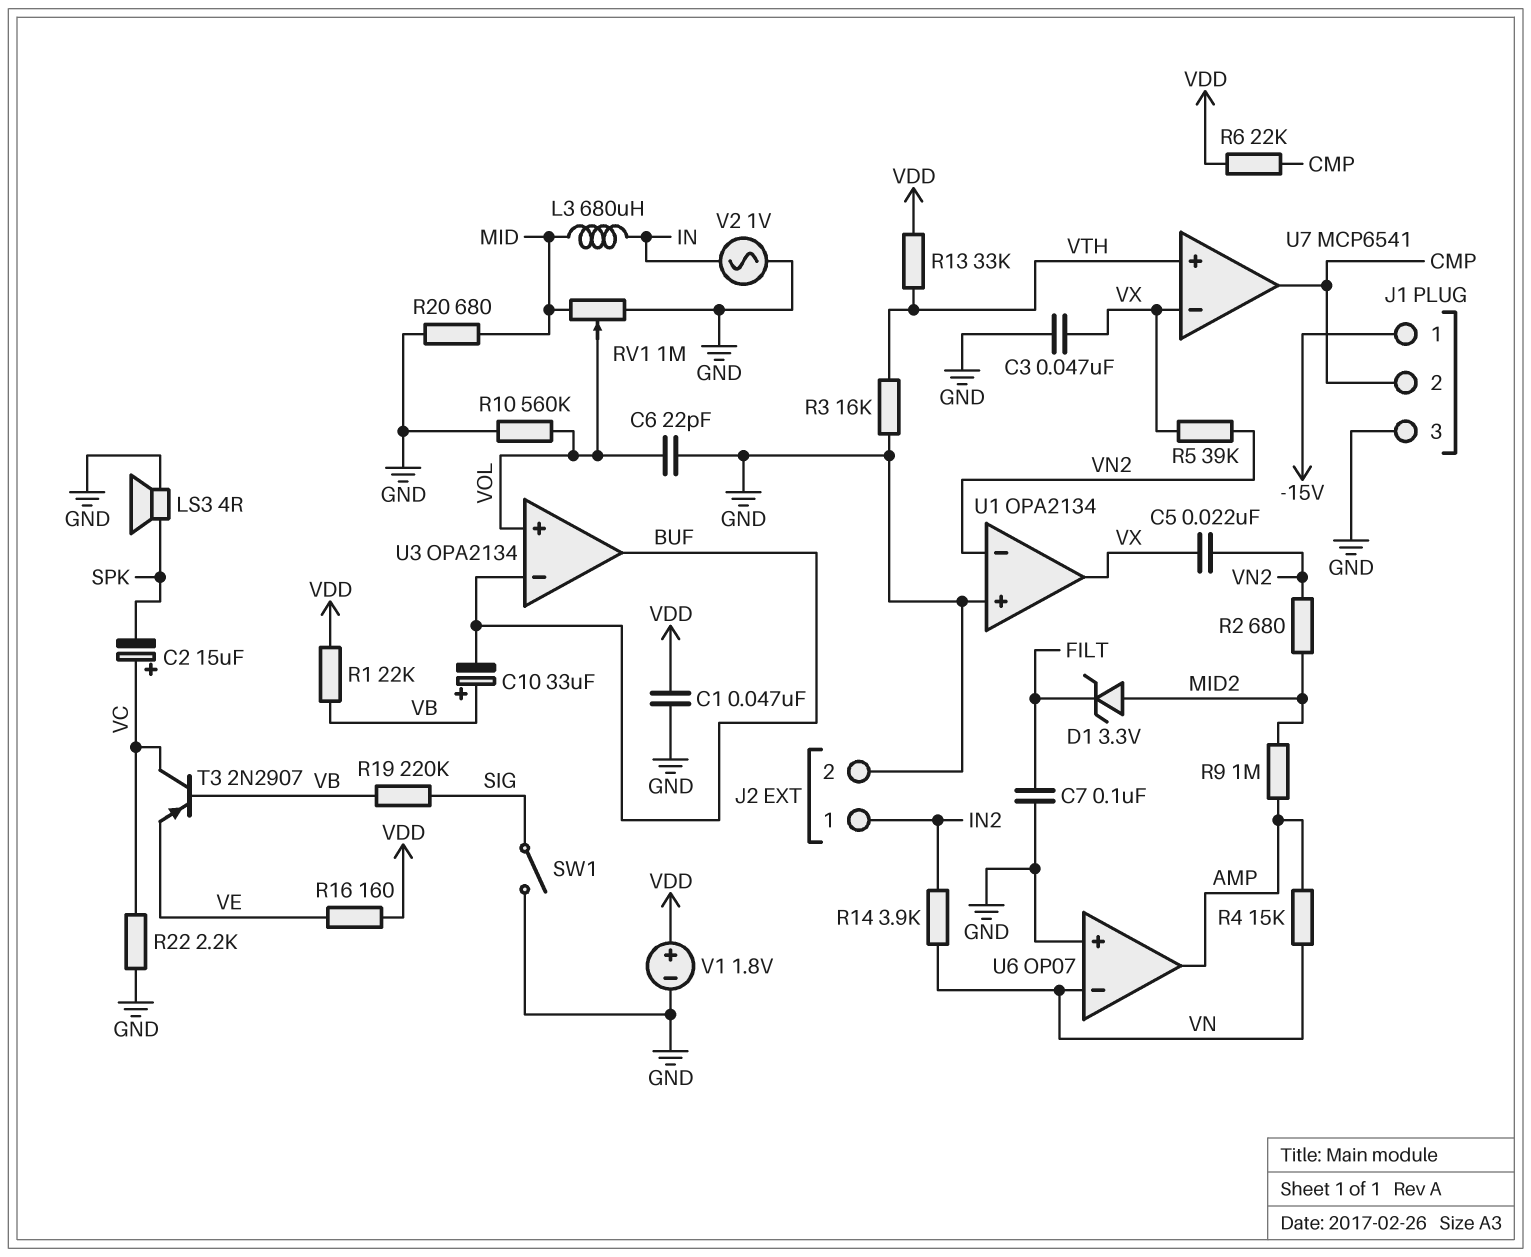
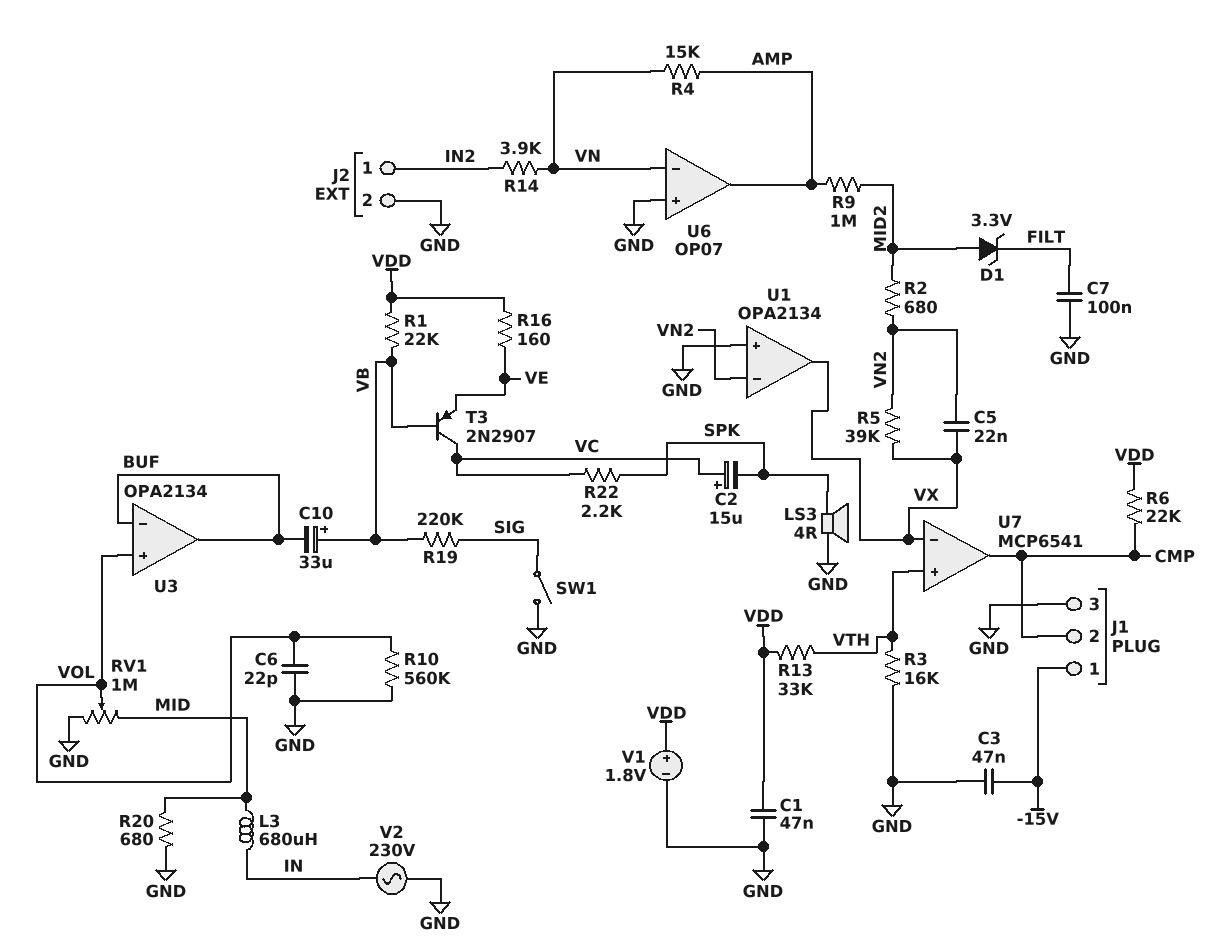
C3: 47nF (GND, VX) -> 47nF (-15V, GND)
R22: 2.2k (GND, VC) -> 2.2k (SPK, VC)
V2: AC 1V (GND, IN) -> AC 230V (GND, IN)

